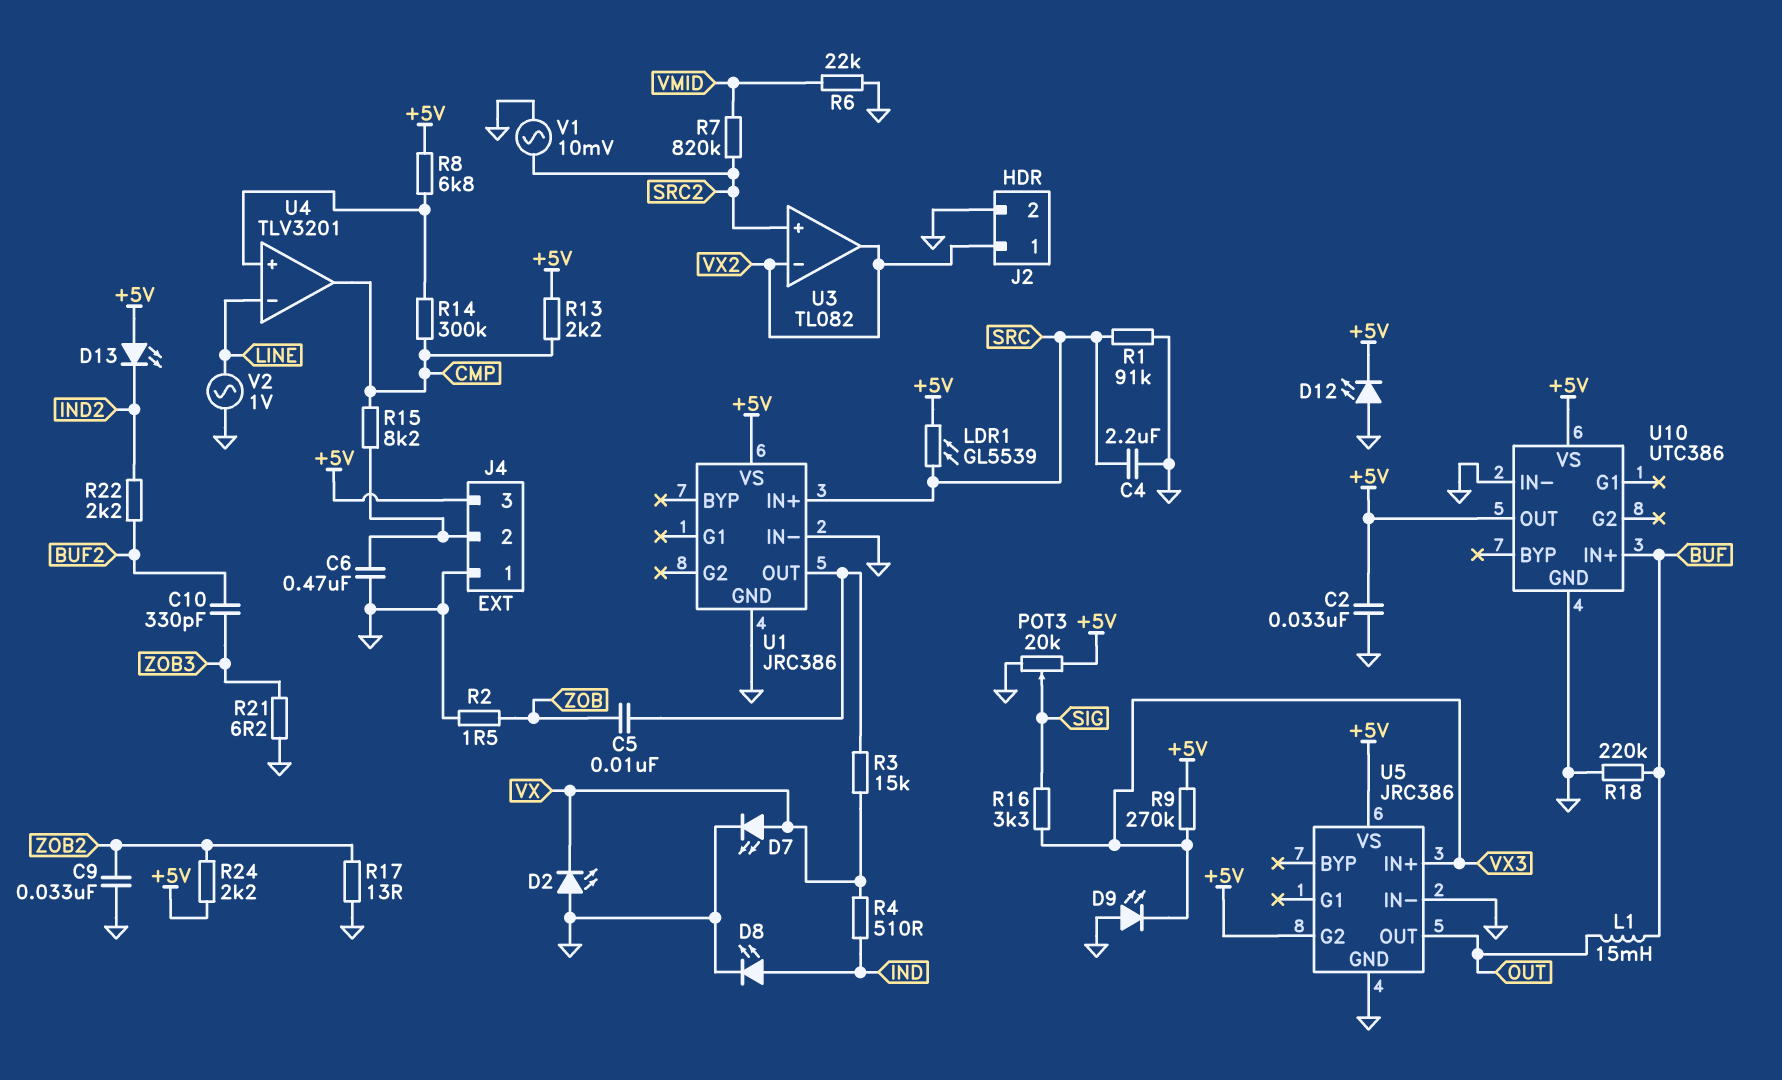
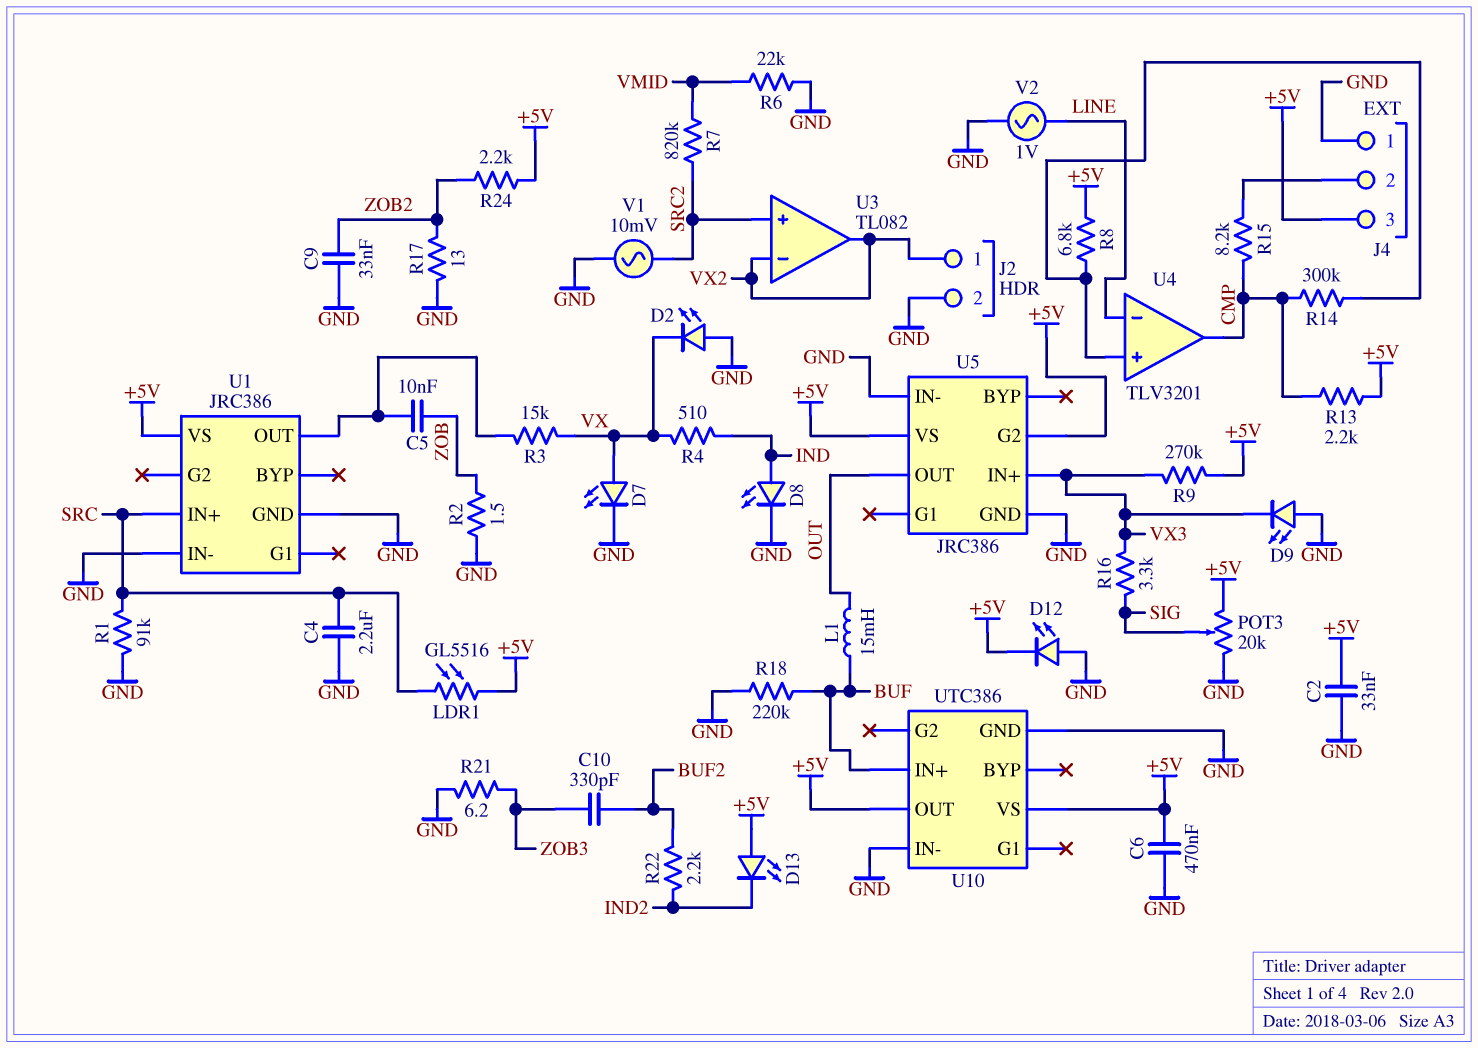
C6: 470nF (GND, J4/2) -> 470nF (+5V, GND)
LDR1: GL5539 (+5V, SRC) -> GL5516 (+5V, SRC)

